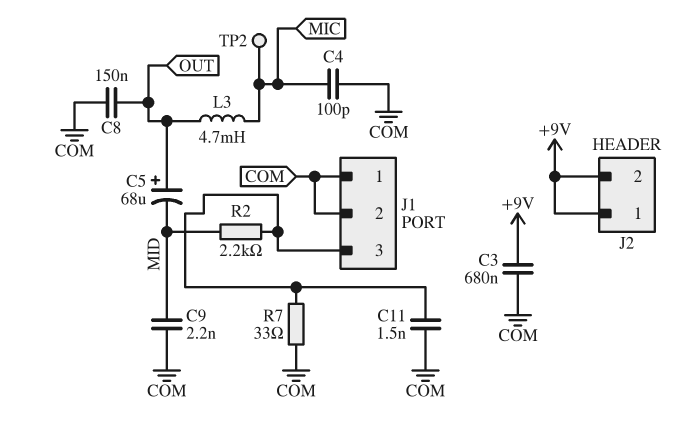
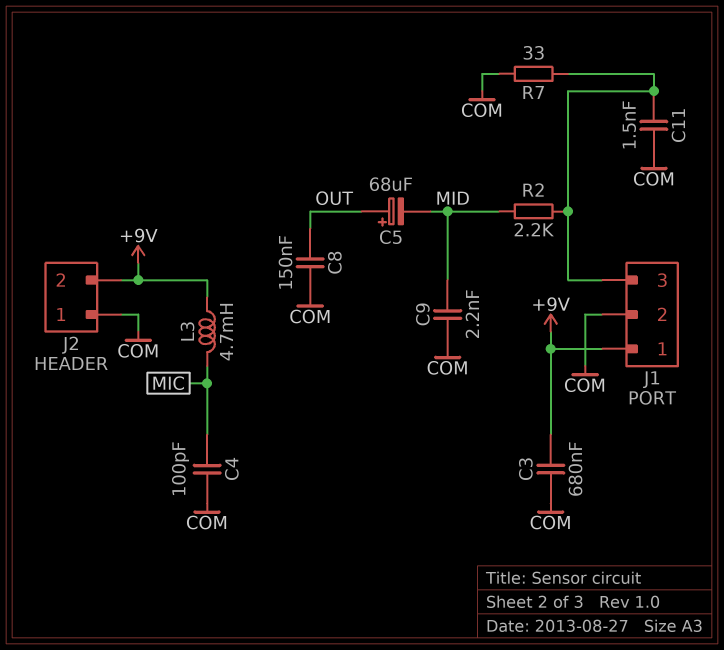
J1 pin 1: COM -> +9V
J2 pin 1: +9V -> COM
L3: 4.7mH (MIC, OUT) -> 4.7mH (+9V, MIC)
TP2: test point (MIC) -> none

